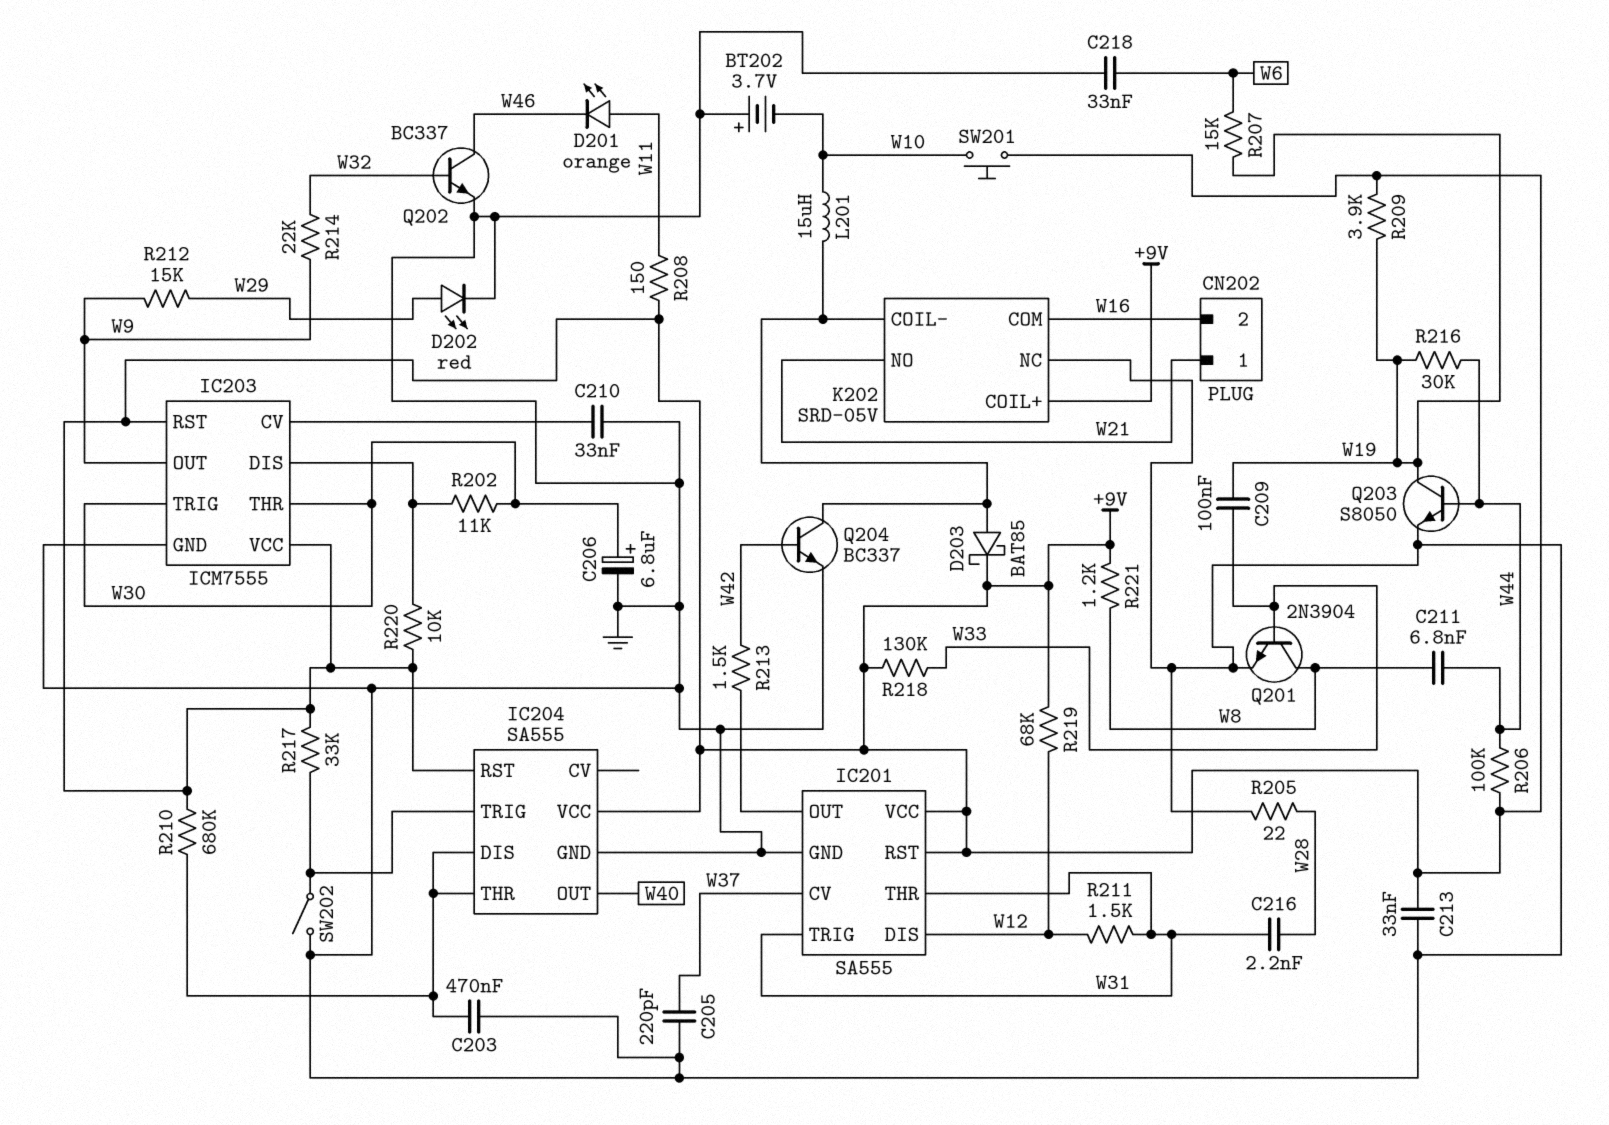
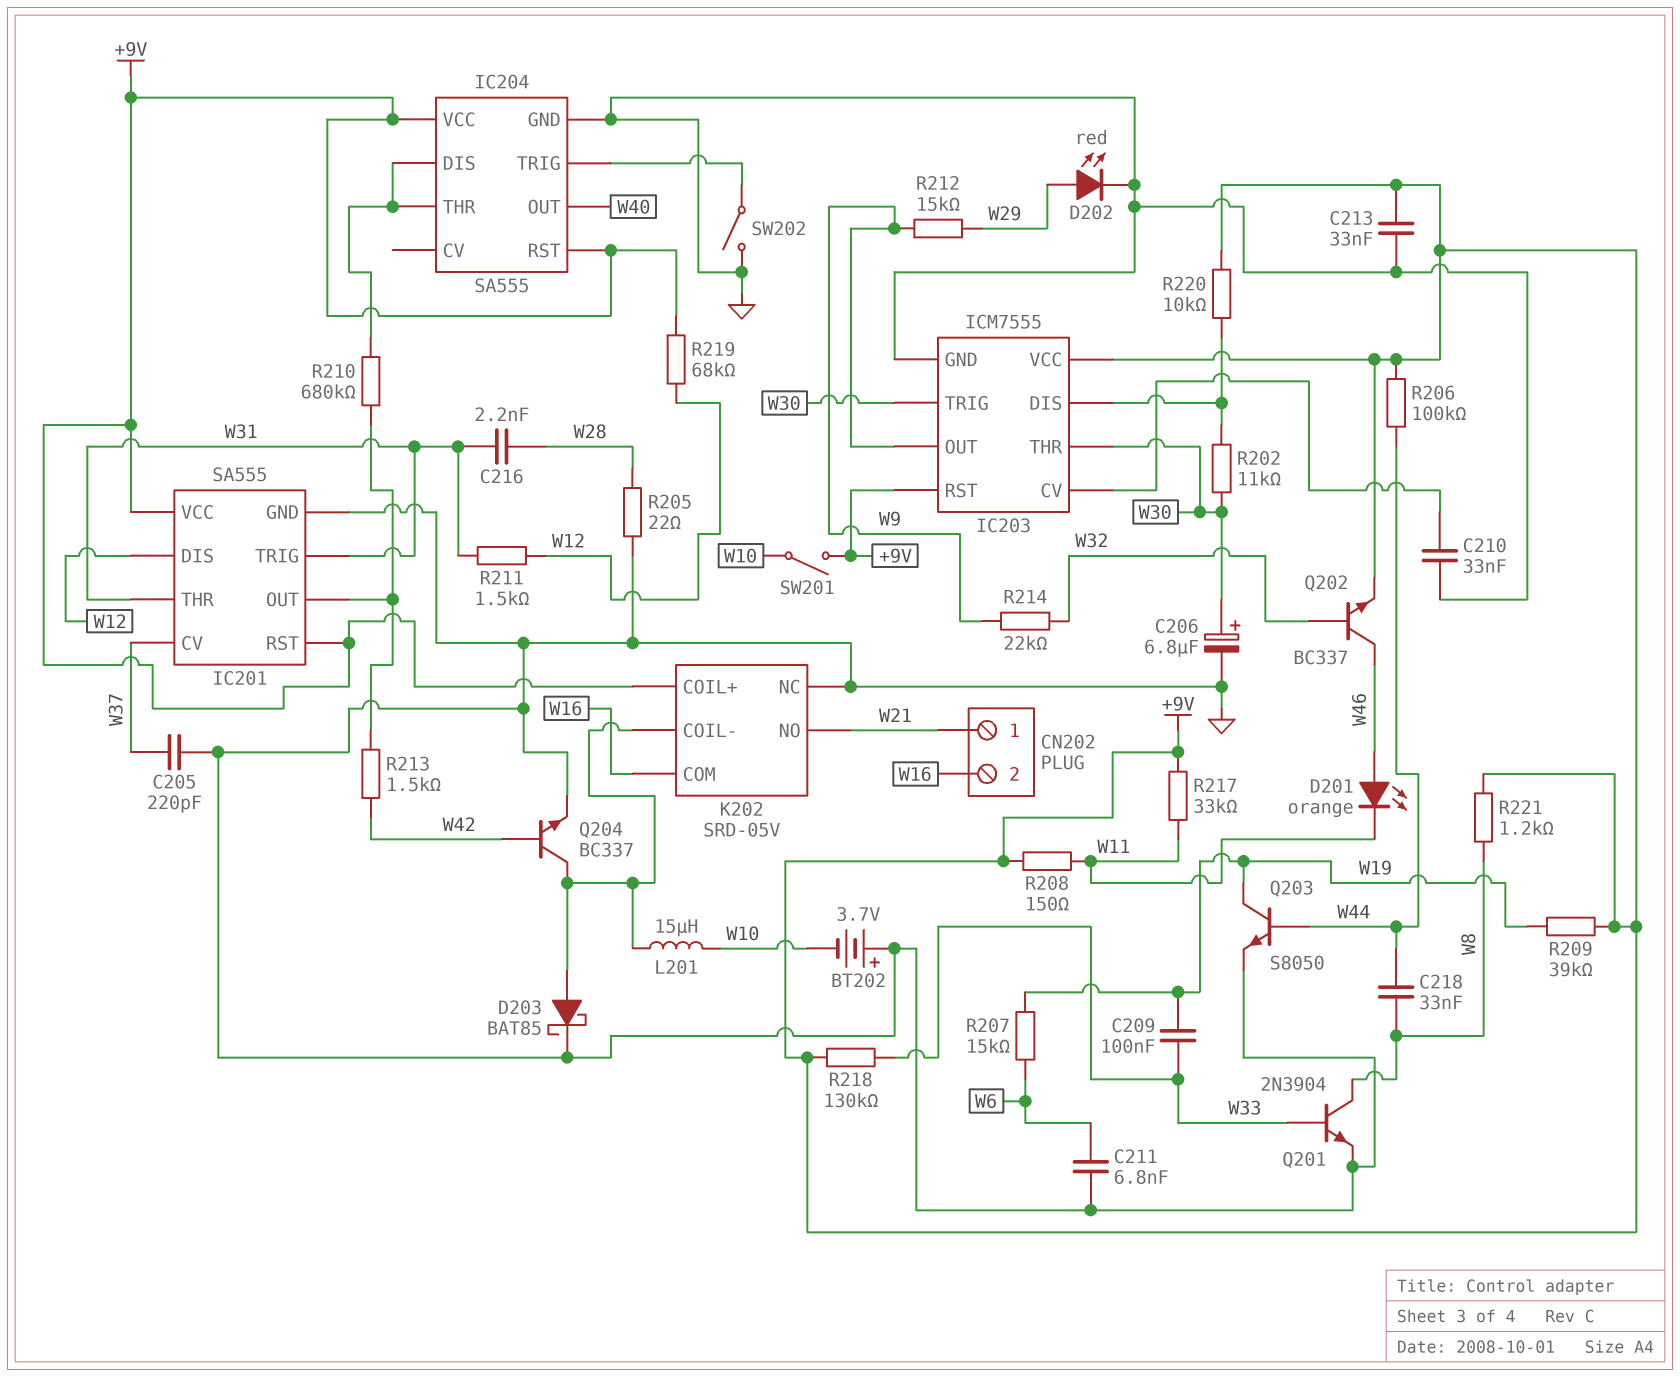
C203: 470nF (GND, IC204/DIS) -> none
C211: 6.8nF (W8, W44) -> 6.8nF (GND, W6)
C218: 33nF (GND, W6) -> 33nF (W8, W44)
D201: LED orange (A W11, K W46) -> LED orange (A W46, K W11)
D203: schottky BAT85 (A K202/COIL-, K +9V) -> schottky BAT85 (A K202/COIL-, K GND)
Q202: NPN BC337 (B W32, C W46, E GND) -> NPN BC337 (B W32, C W46, E +9V)
R209: 3.9k (+9V, W19) -> 39k (+9V, W19)
R210: 680k (+9V, IC204/DIS) -> 680k (IC201/OUT, IC204/DIS)
R216: 30k (W19, W44) -> none
R217: 33k (+9V, IC204/TRIG) -> 33k (+9V, W11)
SW201: button (+9V, W10) -> switch (+9V, W10)

